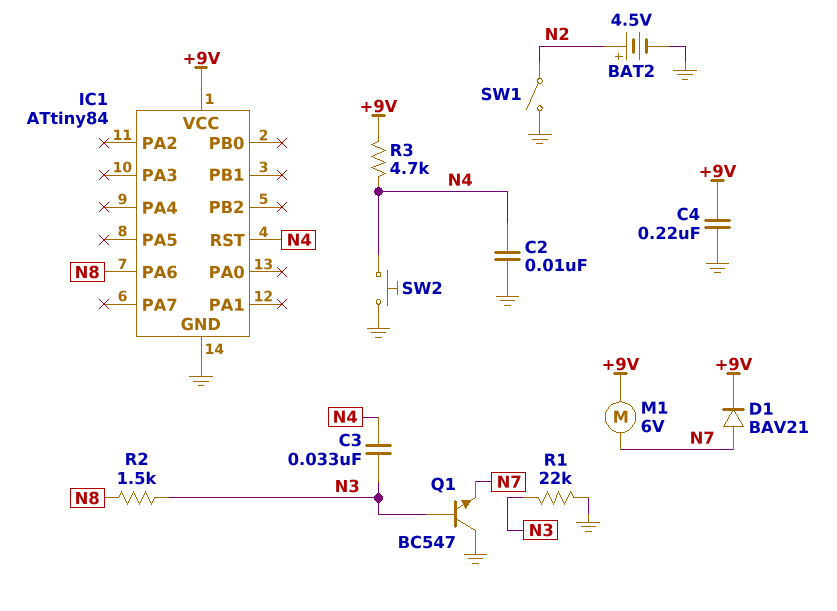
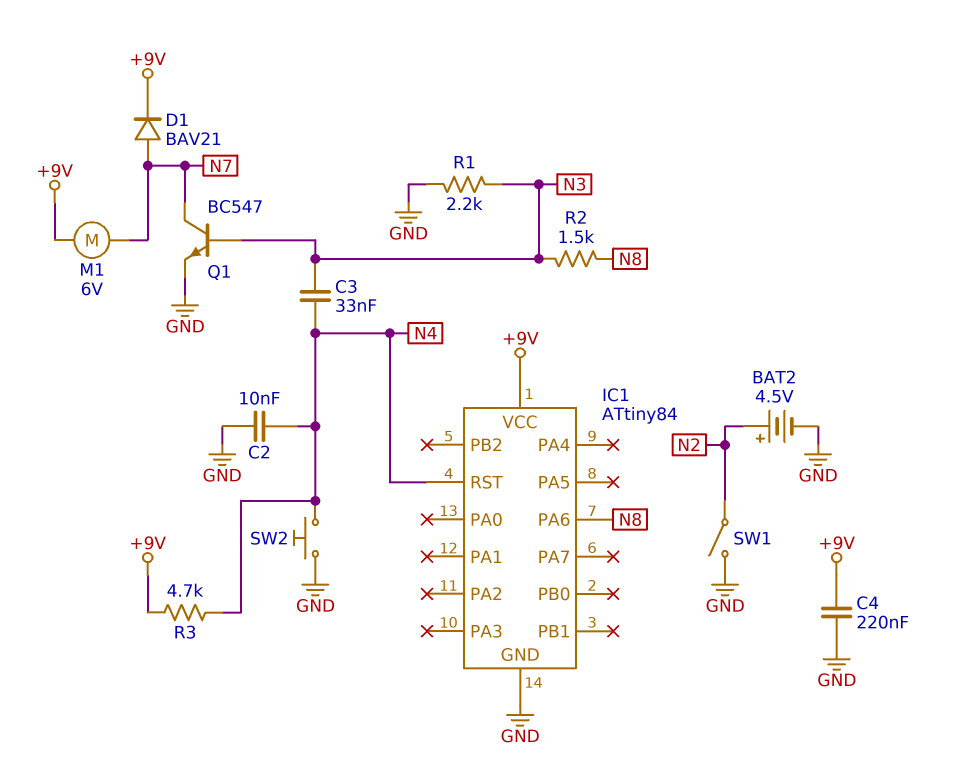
Q1: NPN BC547 (B N3, C GND, E N7) -> NPN BC547 (B N3, C N7, E GND)
R1: 22k (GND, N3) -> 2.2k (GND, N3)

